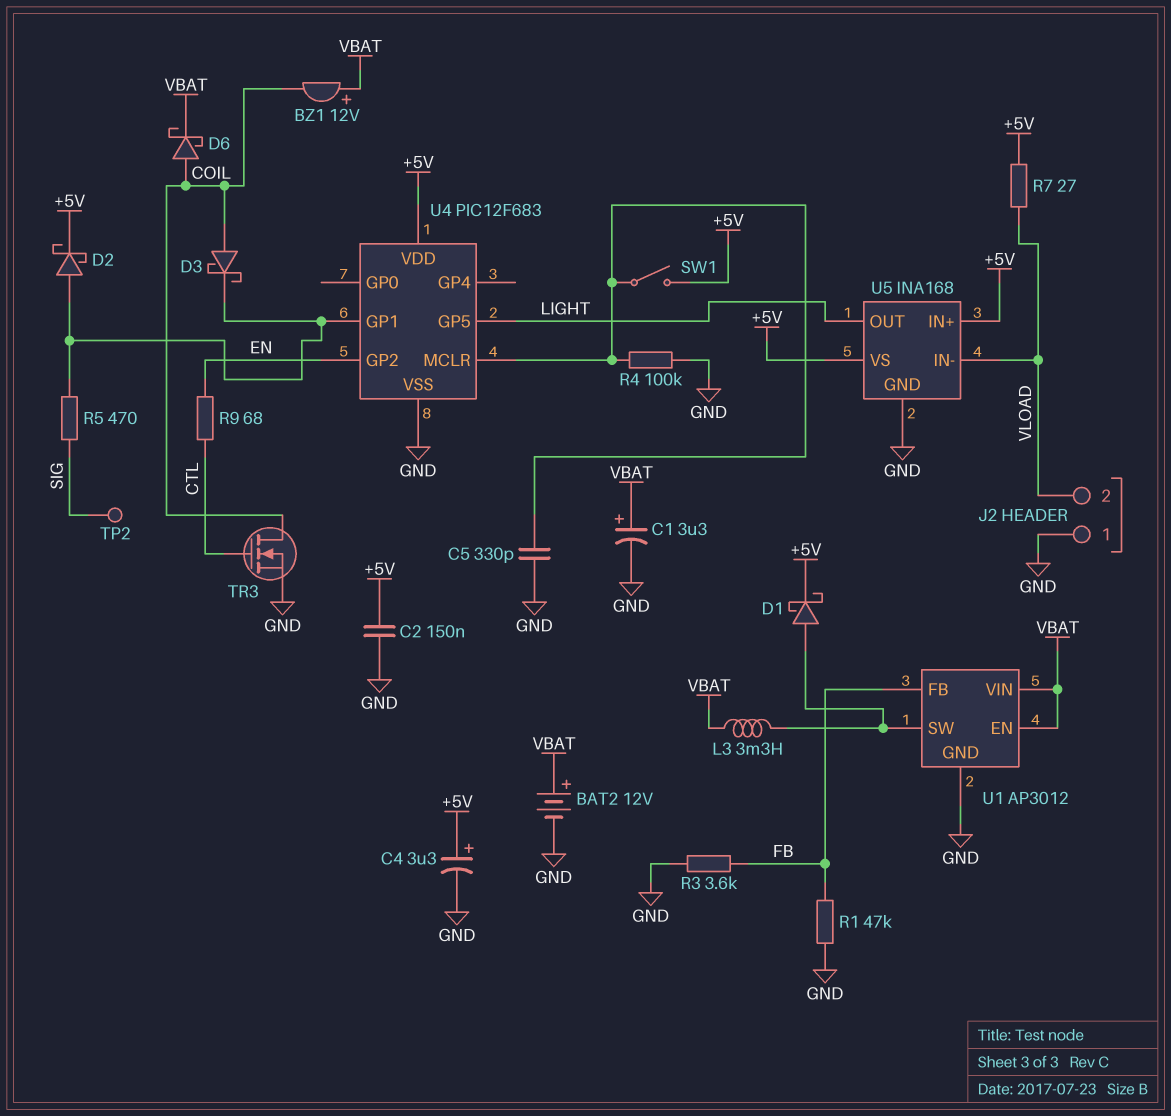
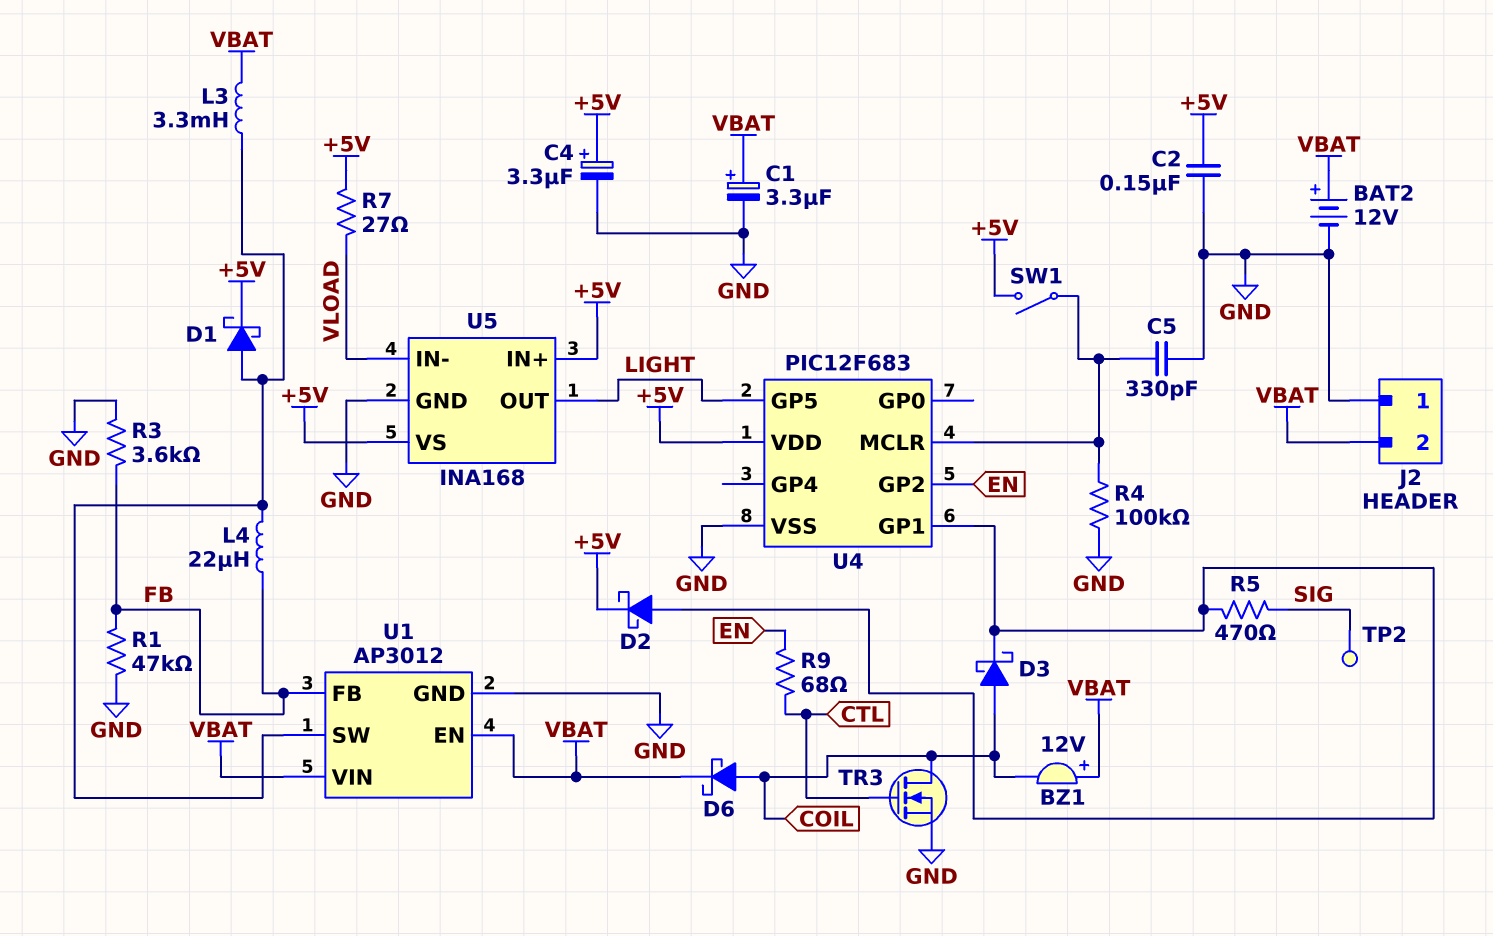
J2 pin 2: VLOAD -> VBAT
L4: none -> 22uH (FB, U1/SW)

